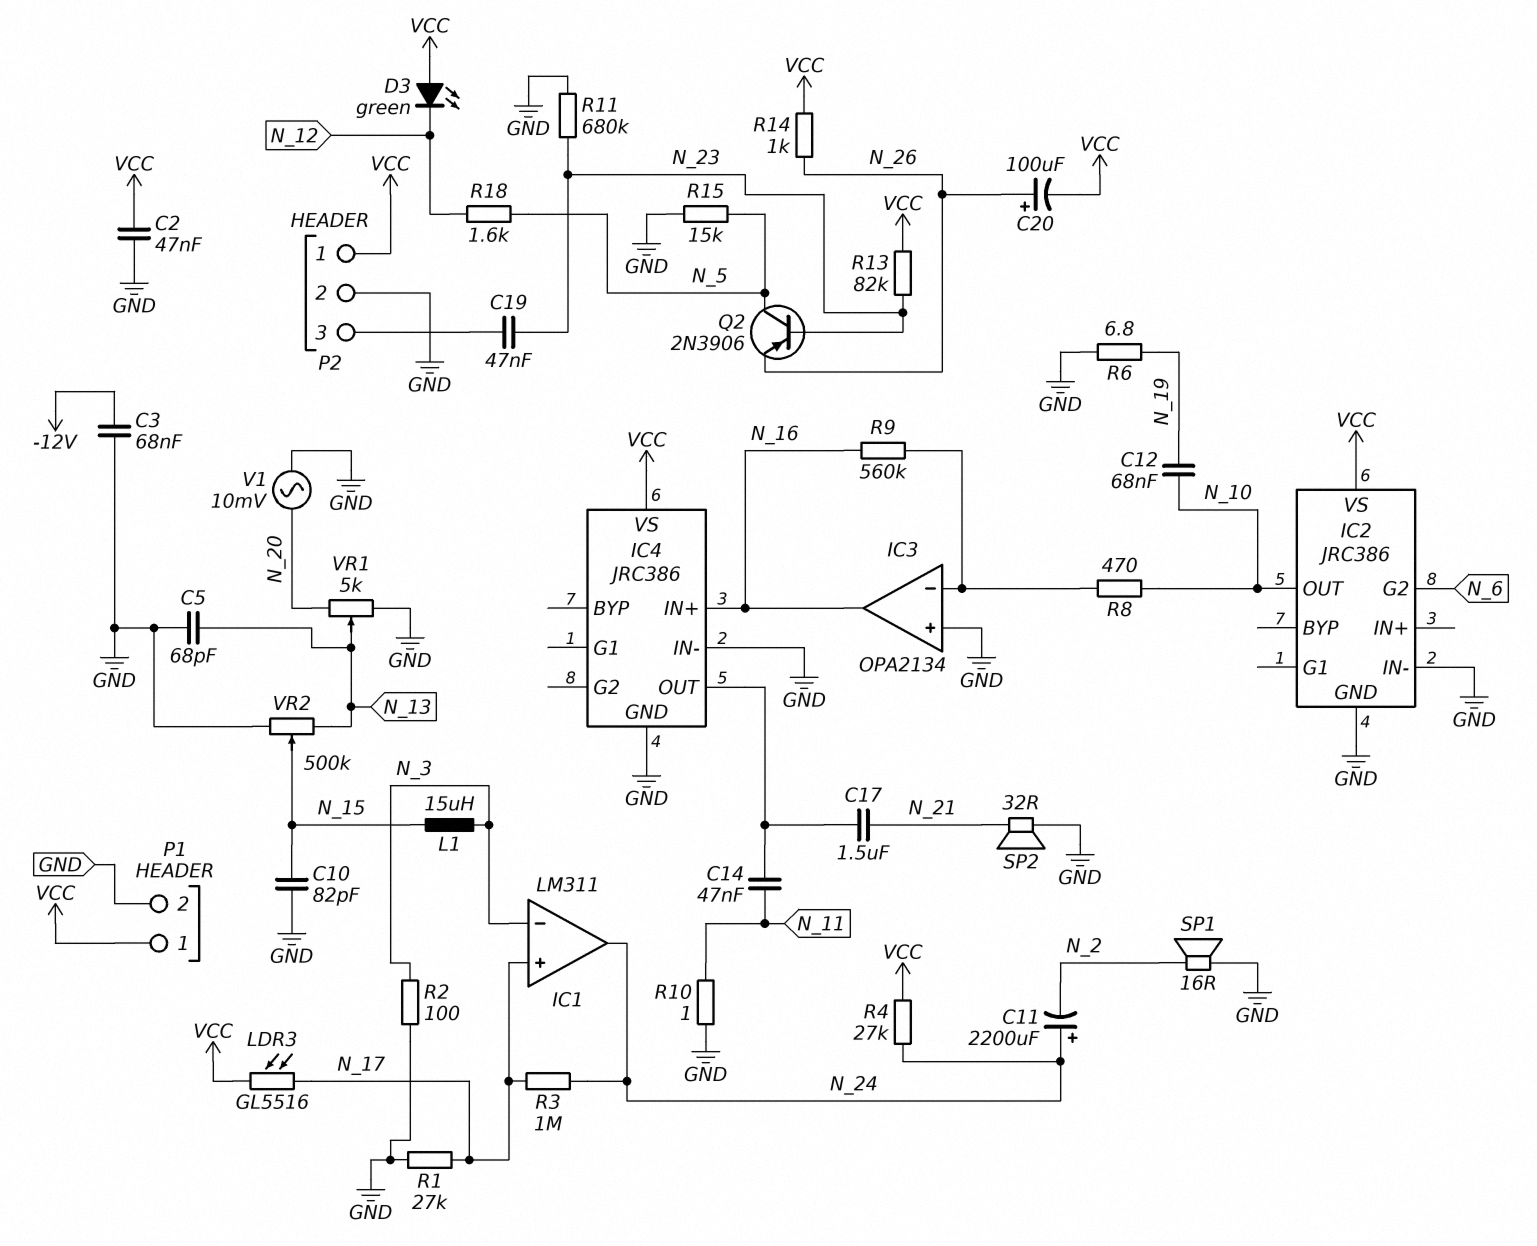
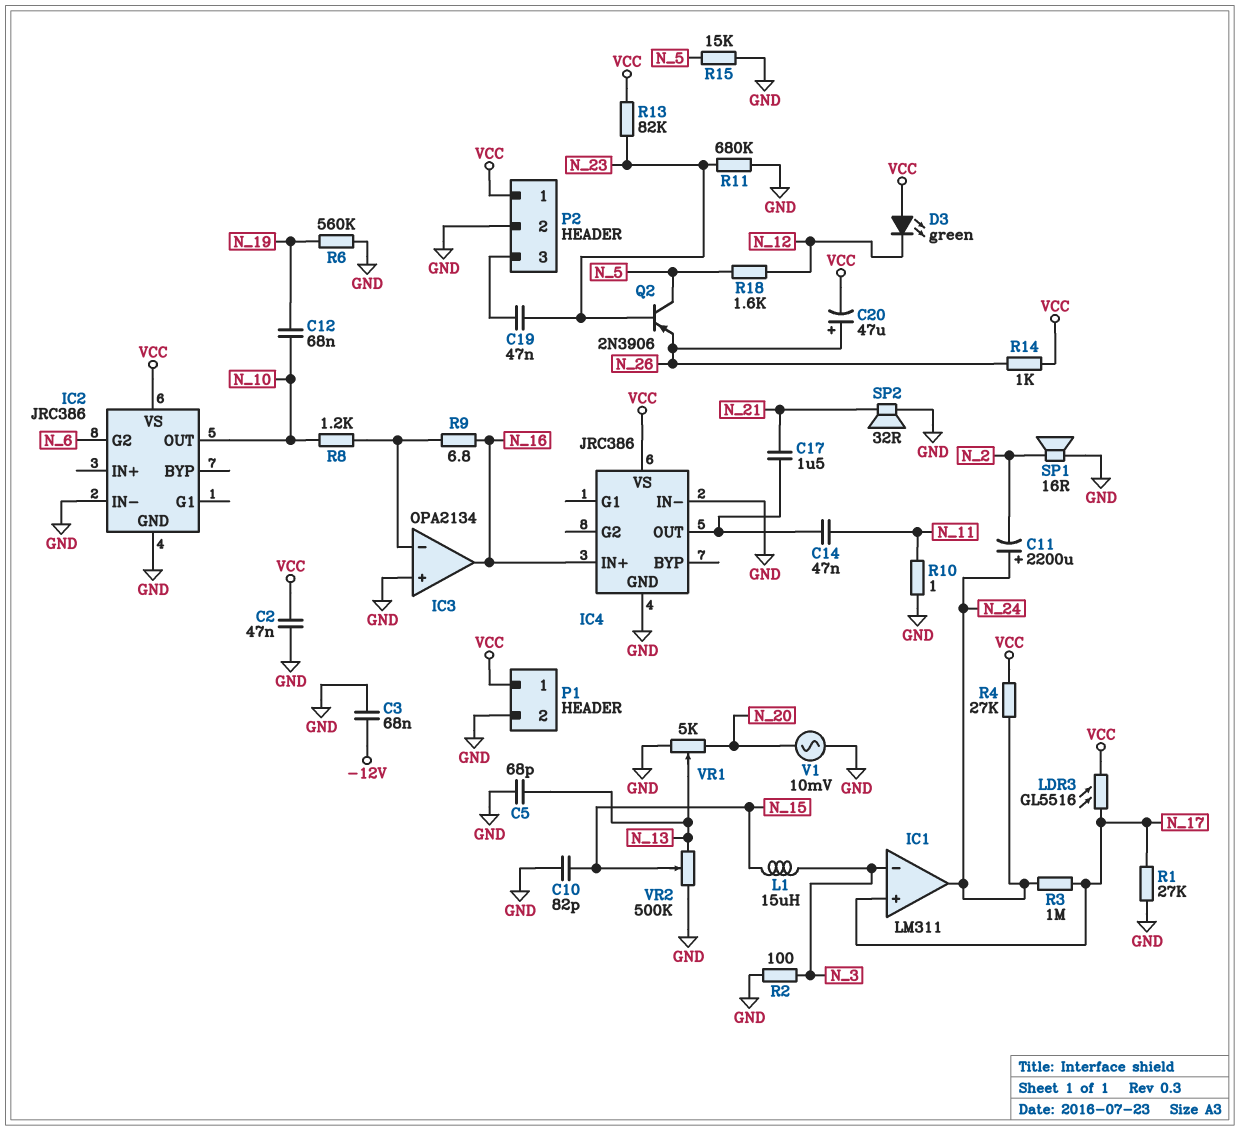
C20: 100uF (plus N_26, minus VCC) -> 47uF (plus N_26, minus VCC)
R6: 6.8 (GND, N_19) -> 560k (GND, N_19)
R8: 470 (IC3/in-, N_10) -> 1.2k (IC3/in-, N_10)
R9: 560k (IC3/in-, N_16) -> 6.8 (IC3/in-, N_16)

